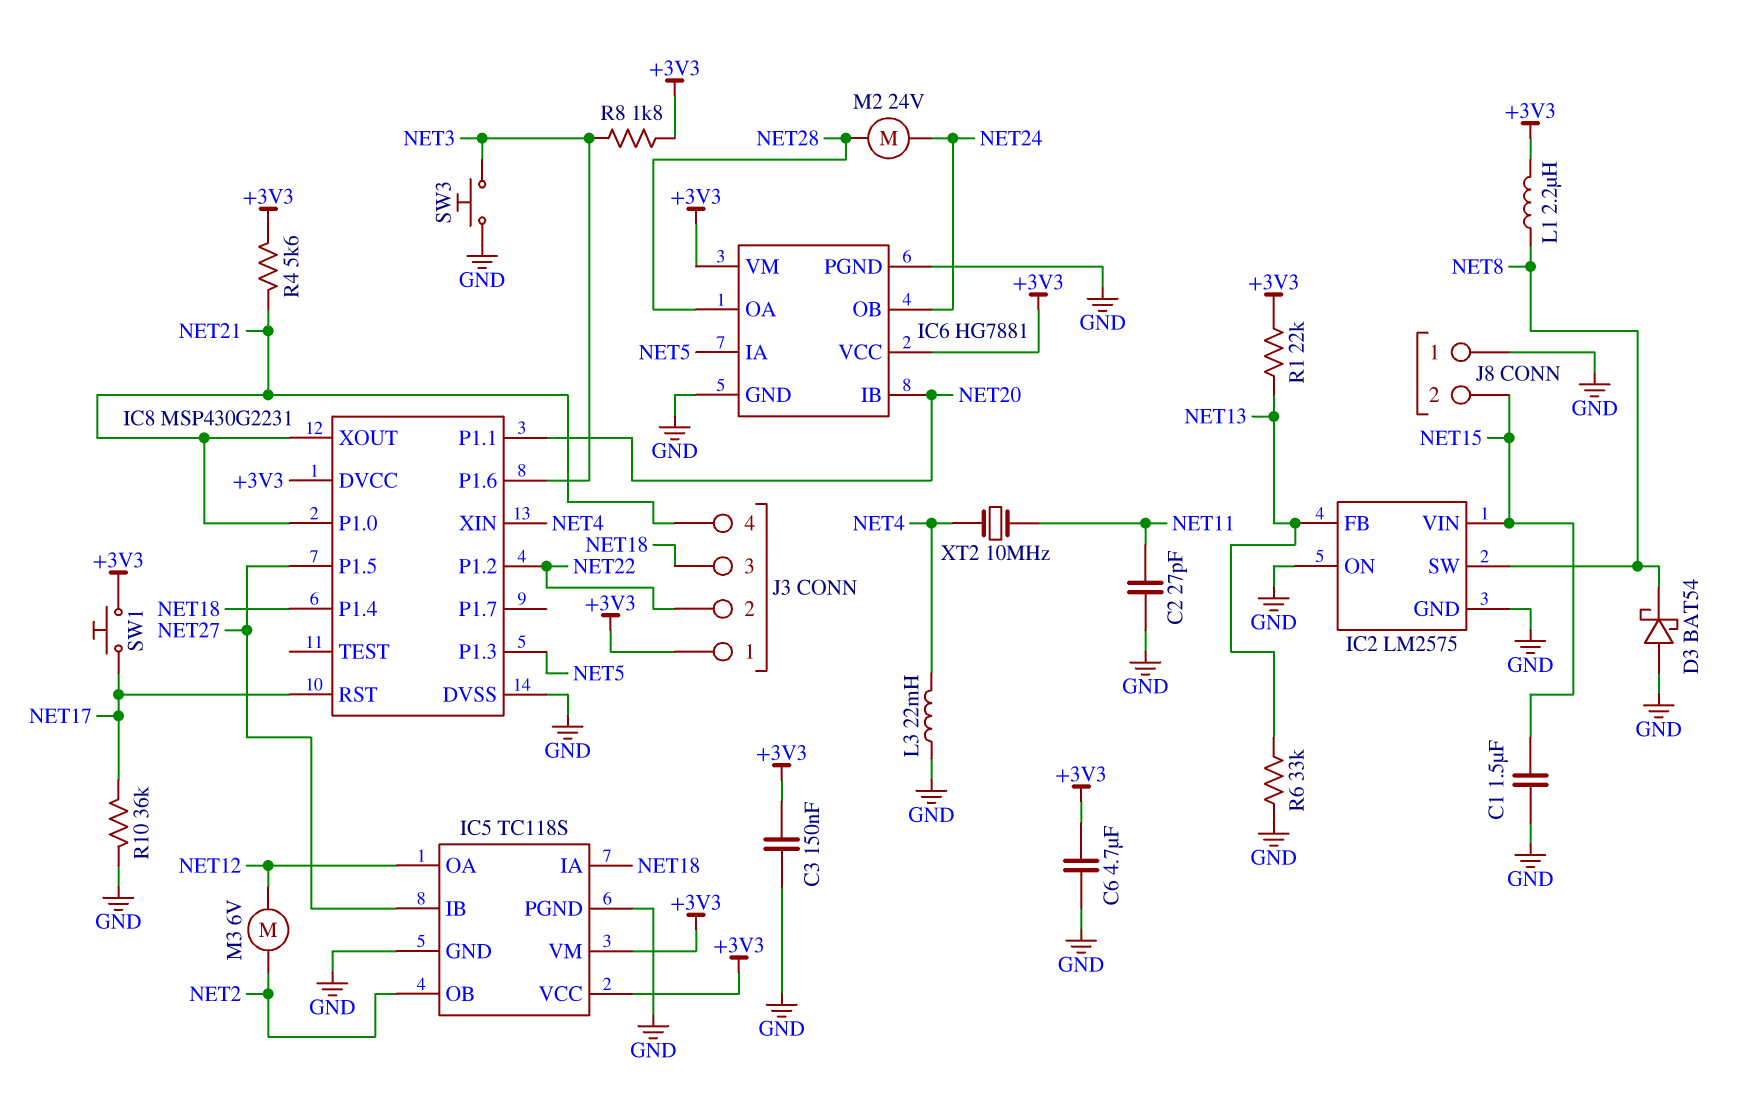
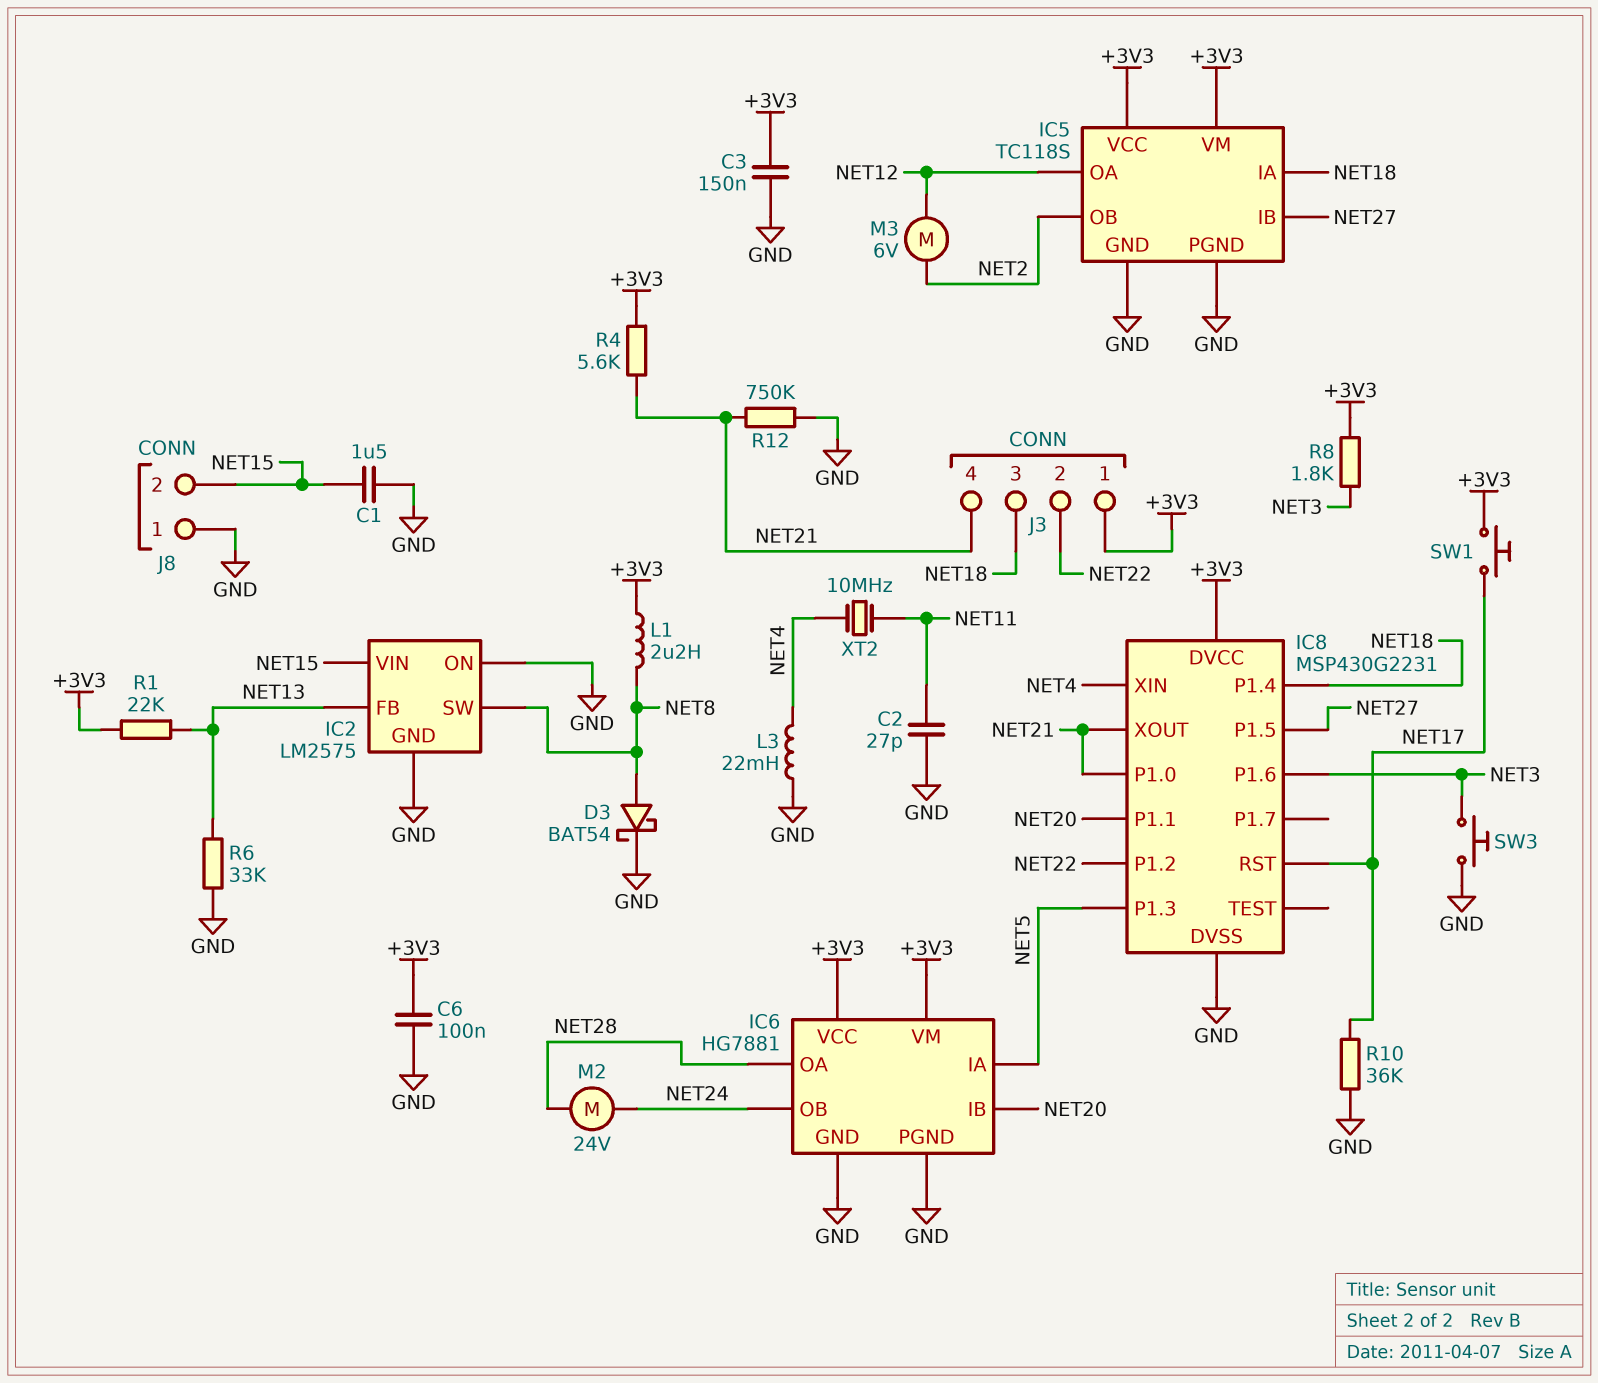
C6: 4.7uF (+3V3, GND) -> 100nF (+3V3, GND)
D3: schottky BAT54 (A GND, K NET8) -> schottky BAT54 (A NET8, K GND)
R12: none -> 750k (GND, NET21)

